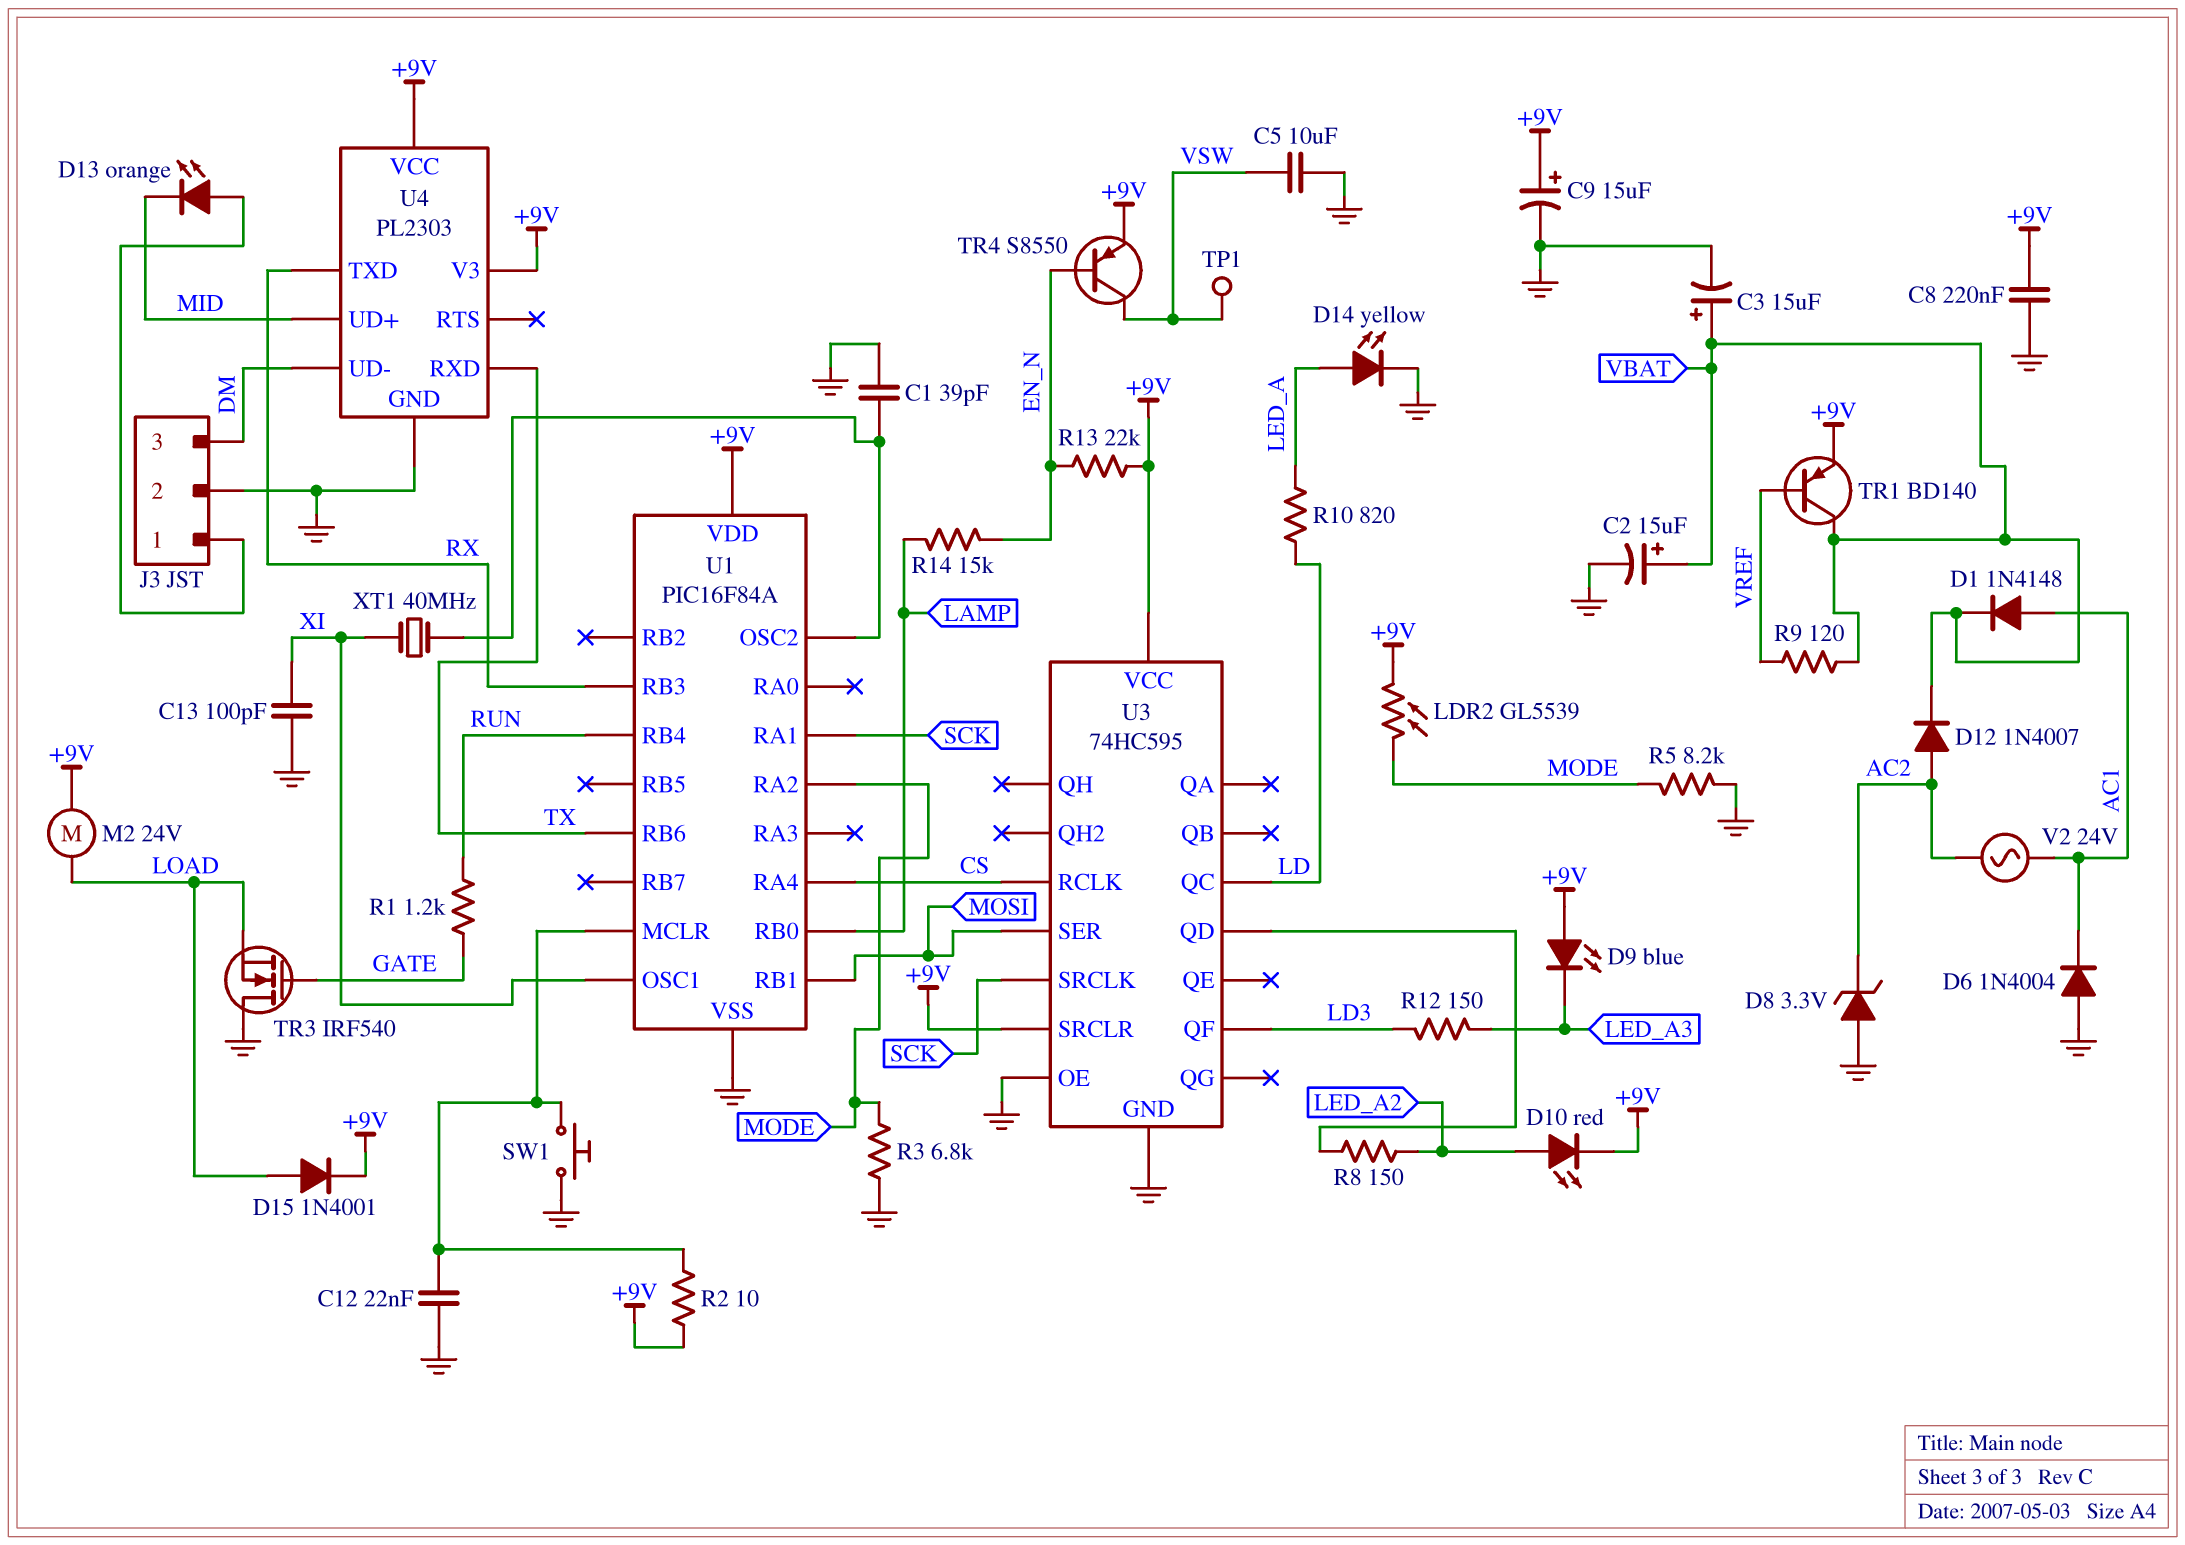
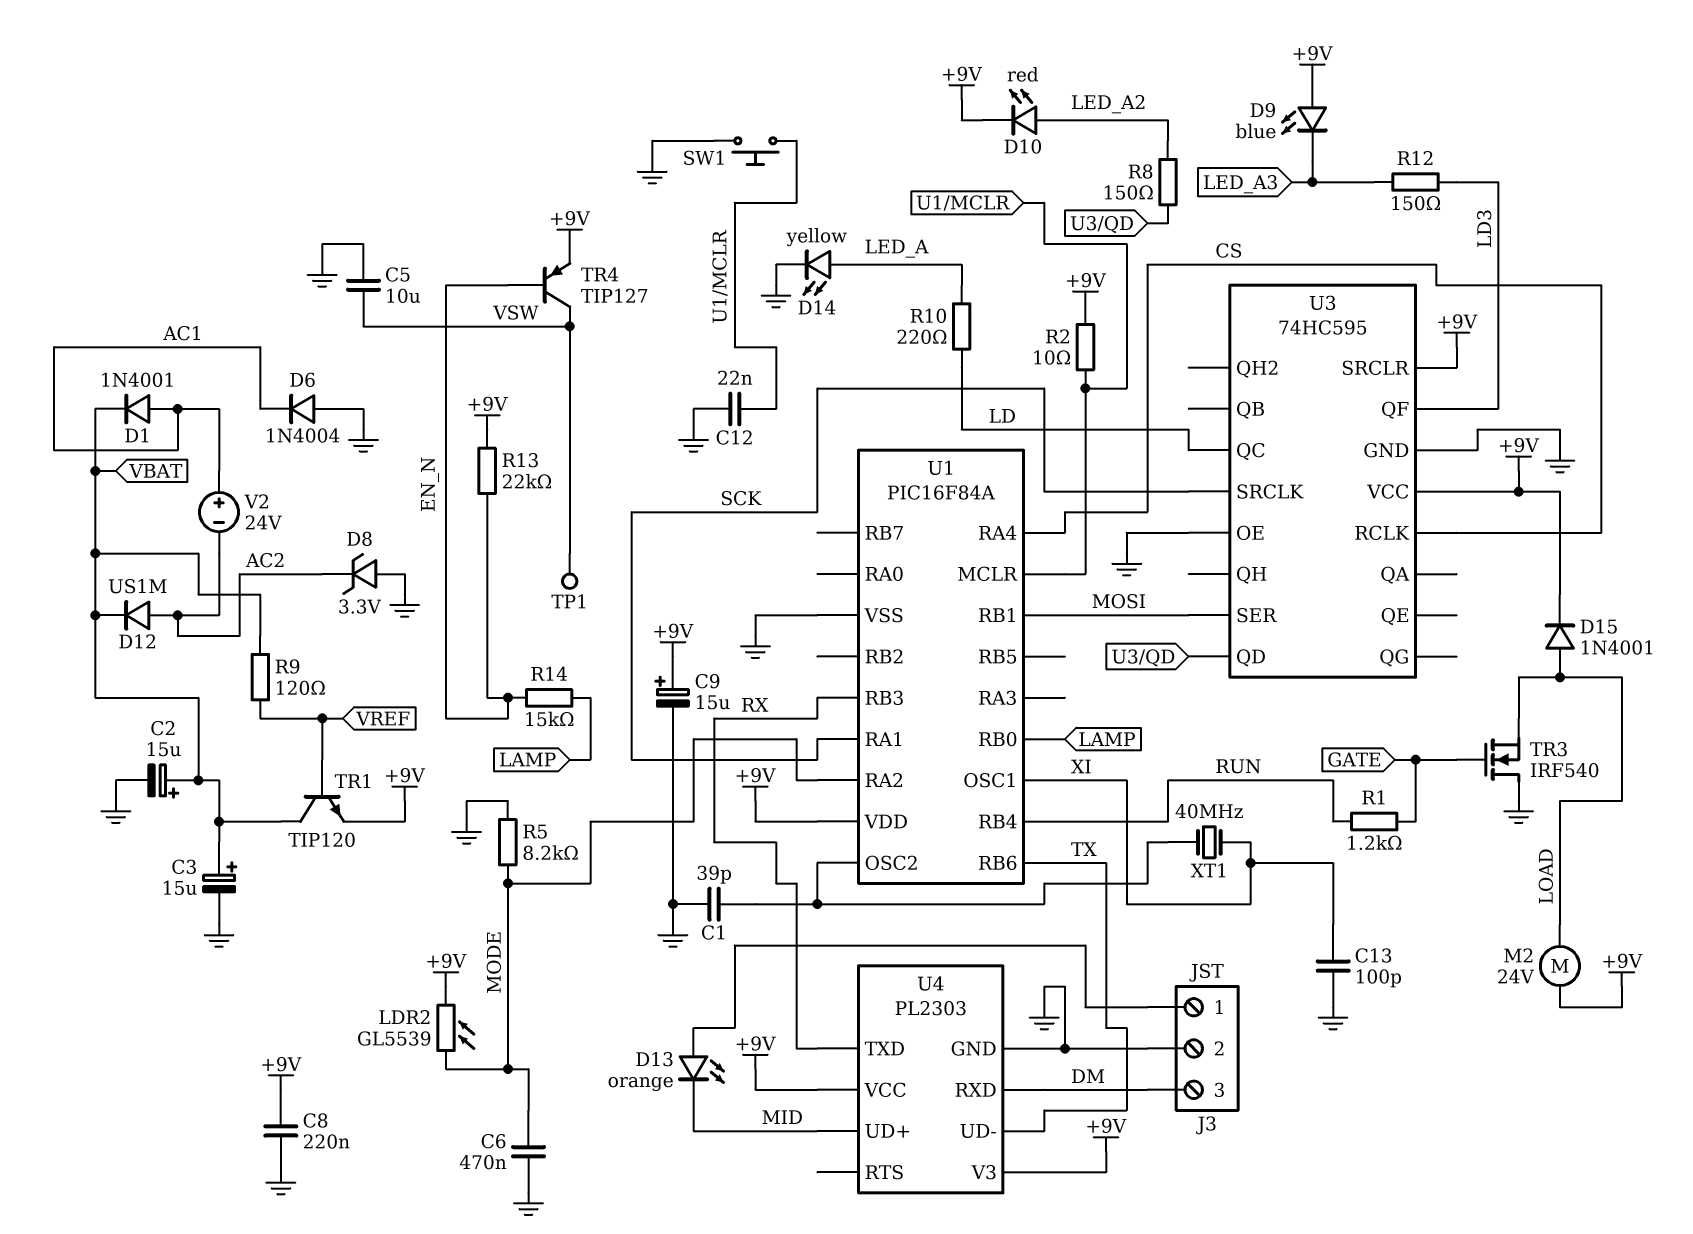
C6: none -> 470nF (GND, MODE)
D1: diode 1N4148 (A AC1, K VBAT) -> diode 1N4001 (A AC1, K VBAT)
D12: diode 1N4007 (A AC2, K VBAT) -> diode US1M (A AC2, K VBAT)
R3: 6.8k (GND, MODE) -> none
R10: 820 (LD, LED_A) -> 220 (LD, LED_A)
TR1: PNP BD140 (B VREF, C VBAT, E +9V) -> NPN TIP120 (B VREF, C VBAT, E +9V)
TR4: PNP S8550 (B EN_N, C VSW, E +9V) -> PNP TIP127 (B EN_N, C VSW, E +9V)
U4 pin RXD: TX -> DM
U4 pin UD-: DM -> TX
V2: AC 24V (AC1, AC2) -> 24V (plus AC1, minus AC2)

